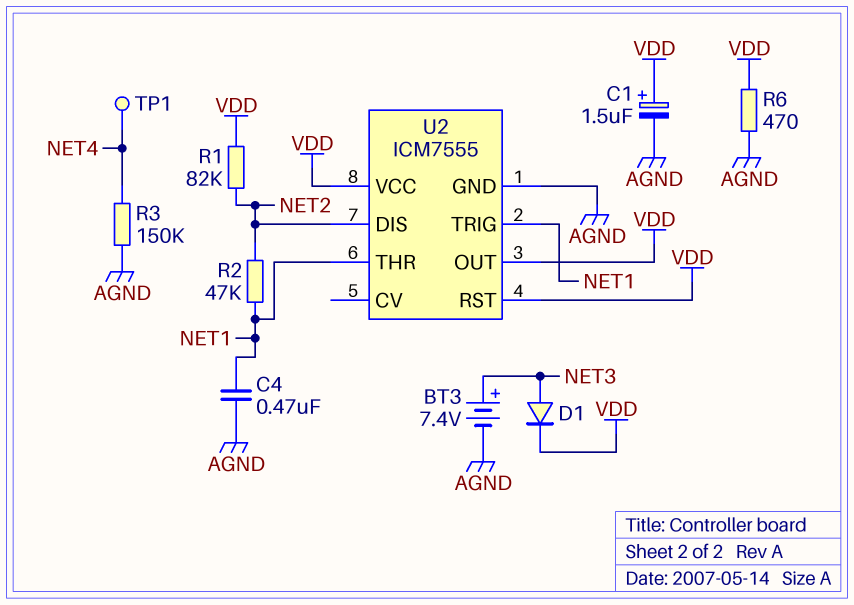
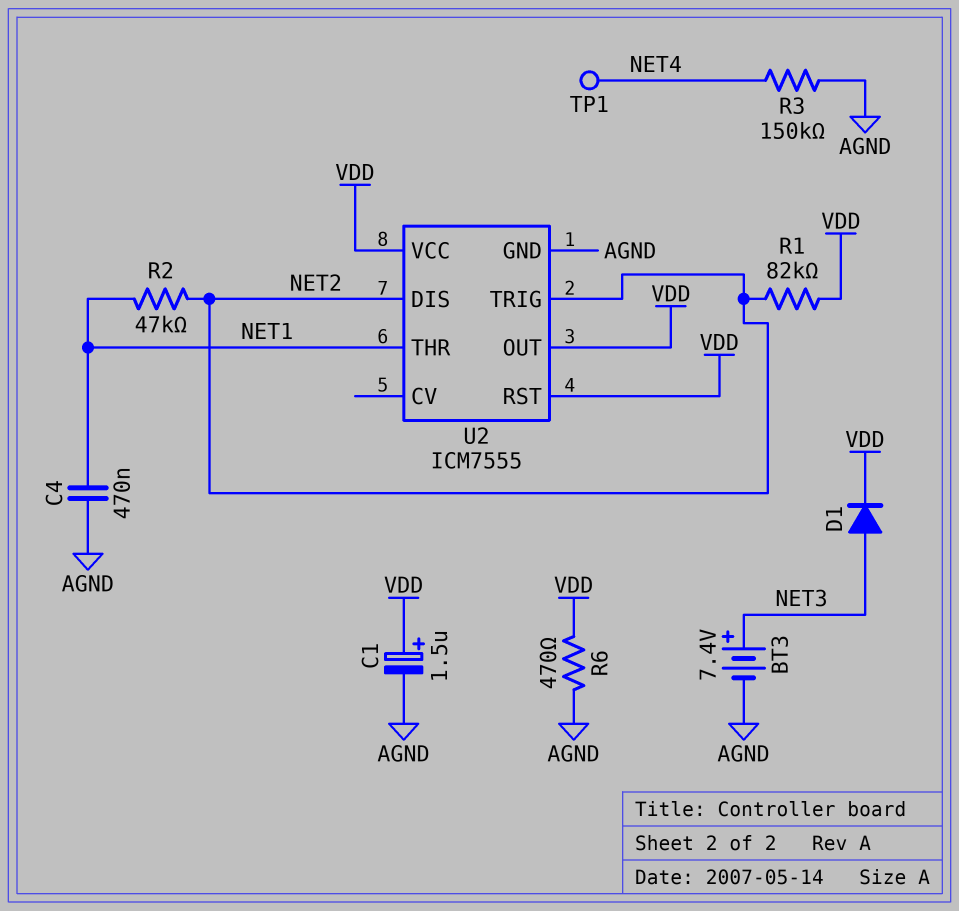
U2 pin TRIG: NET1 -> NET2

